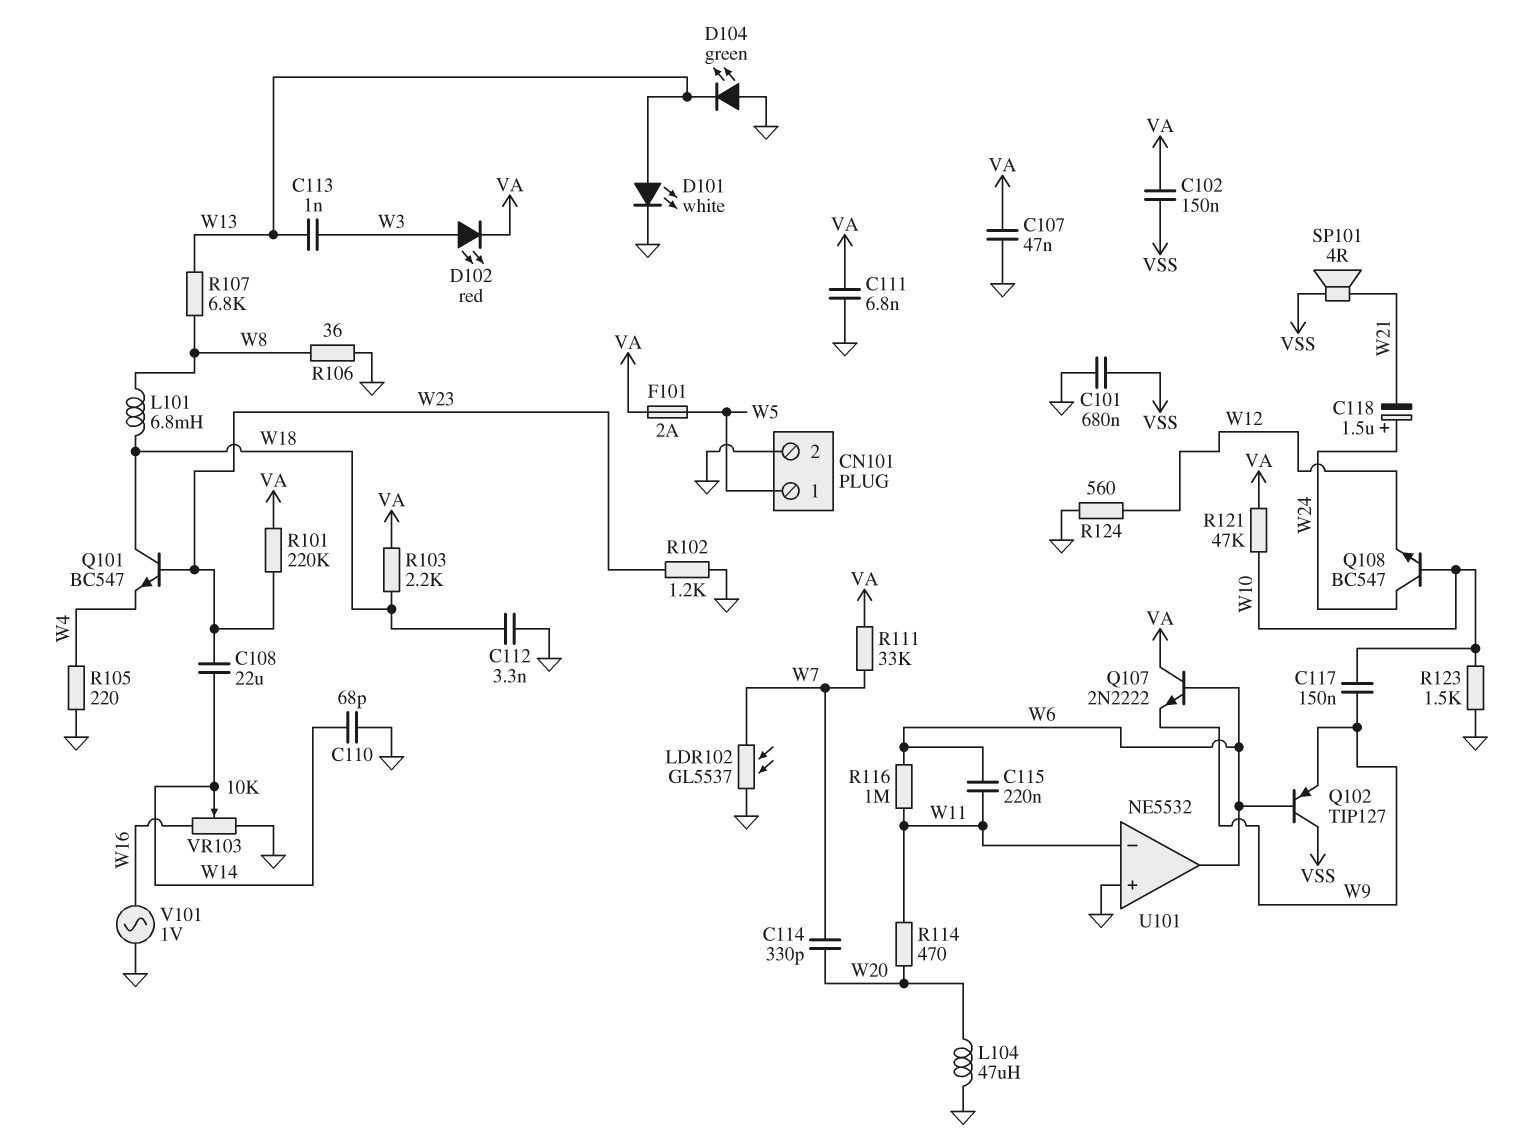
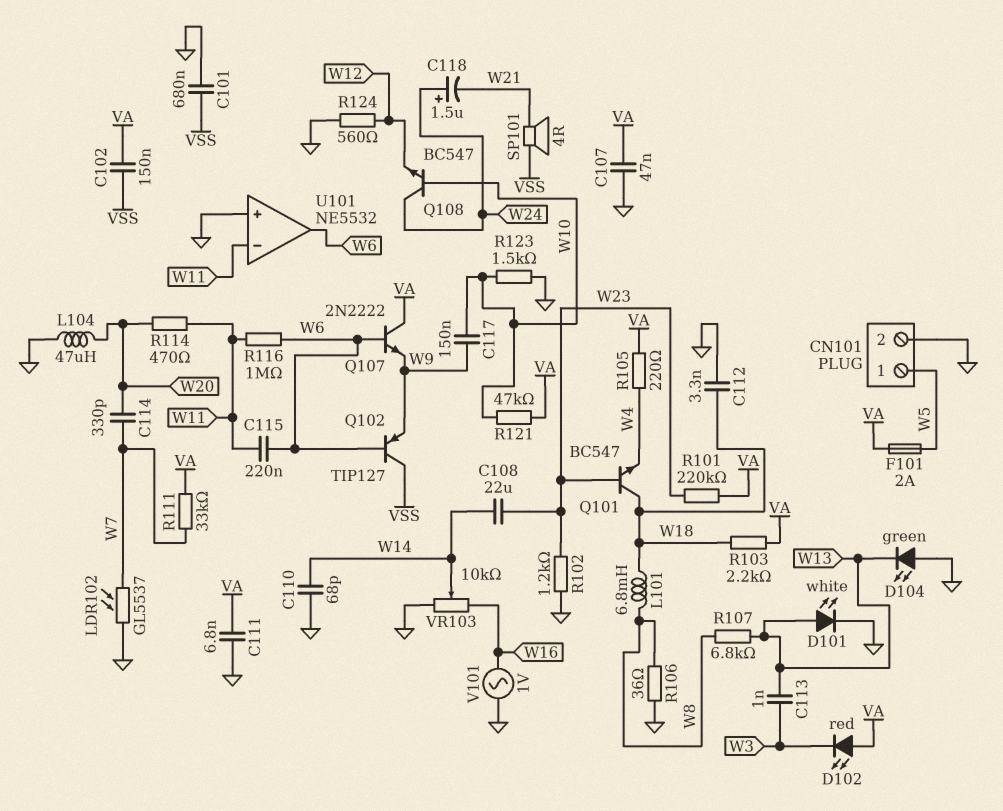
D102: LED red (A W3, K VA) -> LED red (A VA, K W3)
R105: 220 (GND, W4) -> 220 (VA, W4)

